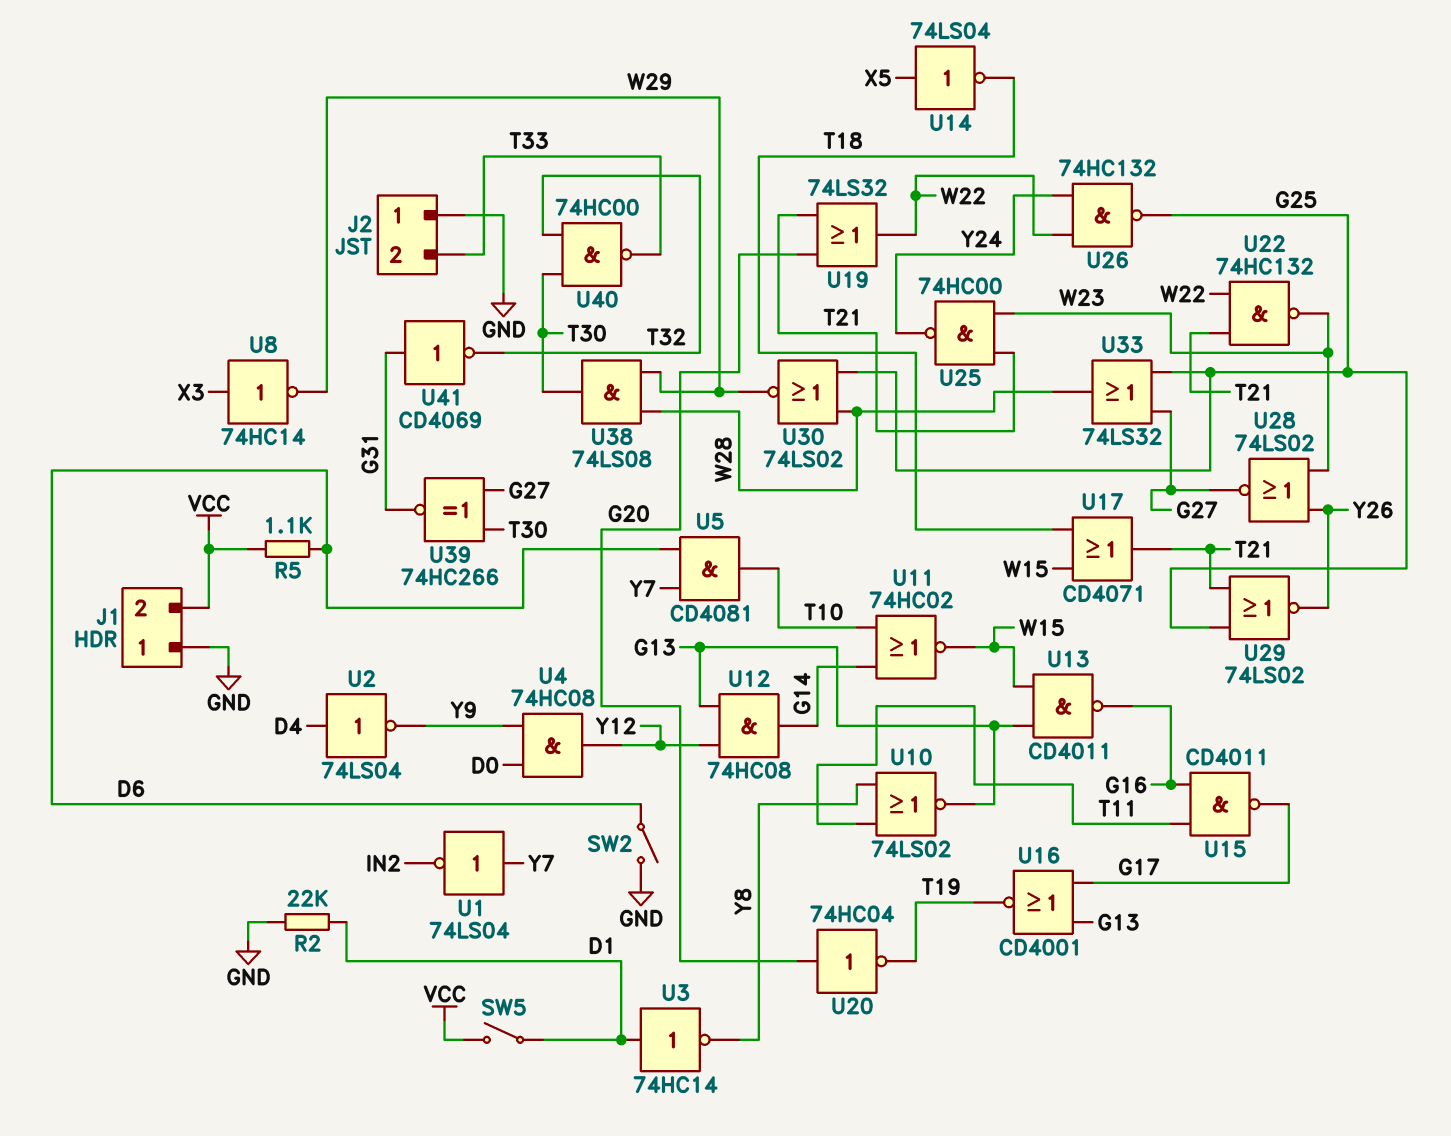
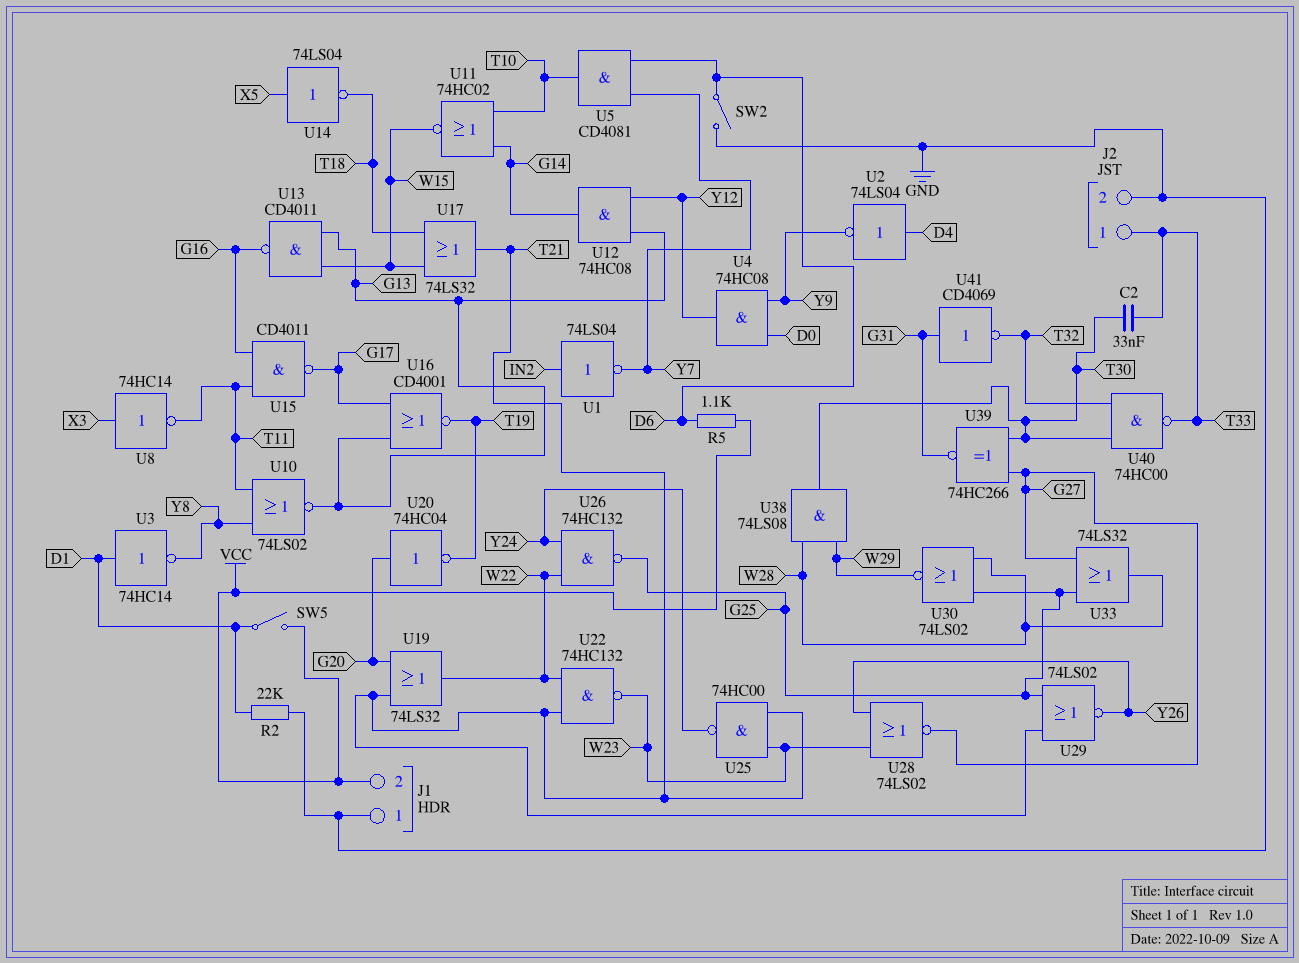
C2: none -> 33nF (T30, T33)
J2 pin 1: GND -> T33
J2 pin 2: T33 -> GND
U1: NOT 74LS04 (in Y7, out IN2) -> NOT 74LS04 (in IN2, out Y7)
U8: NOT 74HC14 (in X3, out W29) -> NOT 74HC14 (in X3, out T11)
U17: OR CD4071 (in T18, in W15, out T21) -> OR 74LS32 (in T18, in W15, out T21)

